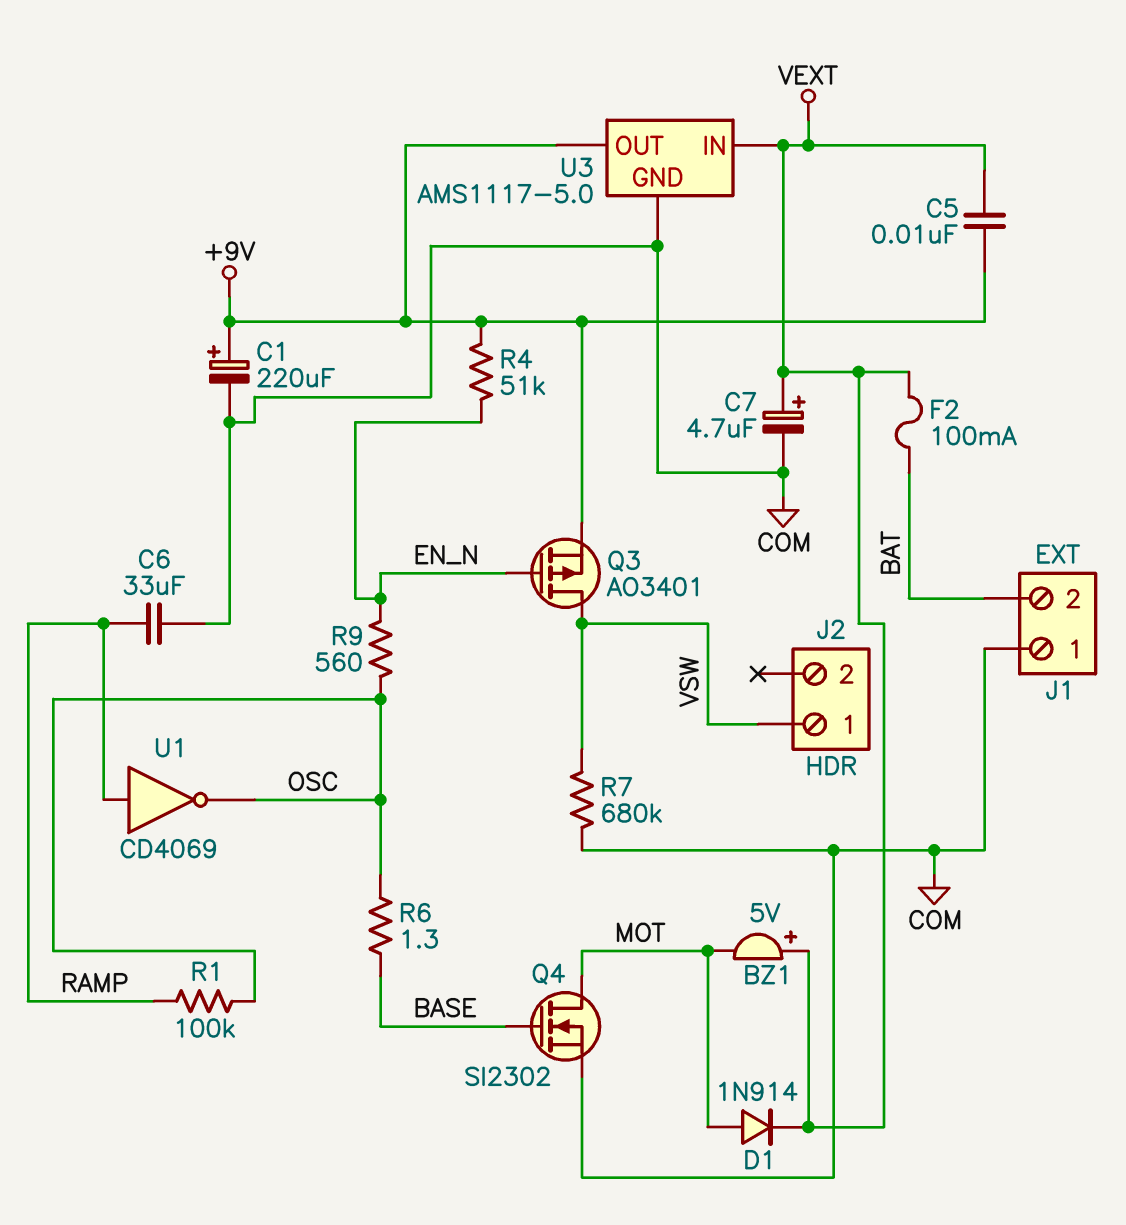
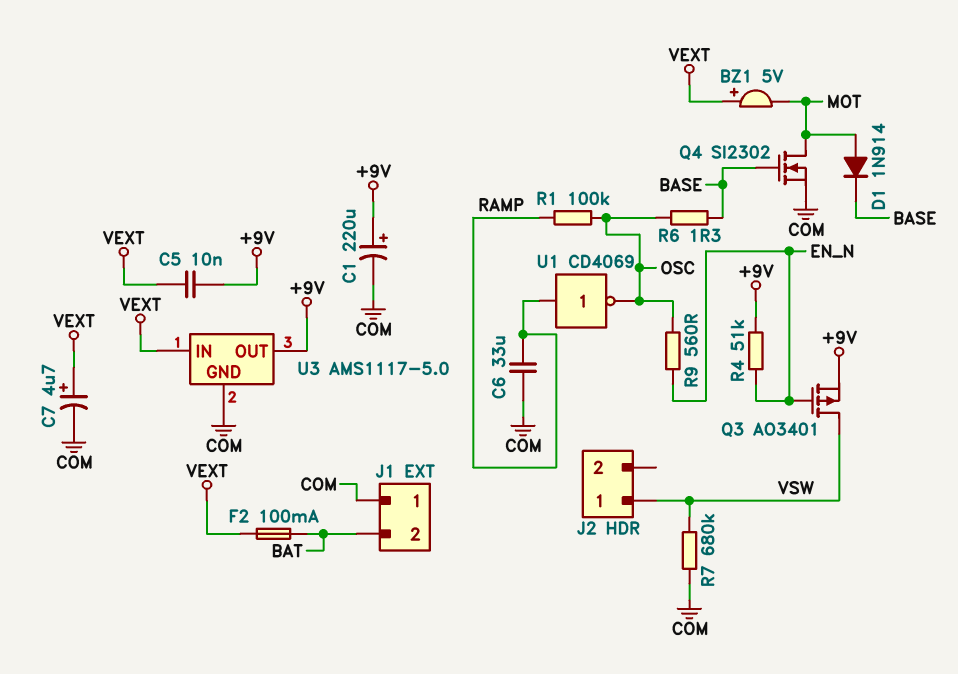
D1: diode 1N914 (A MOT, K VEXT) -> diode 1N914 (A MOT, K BASE)

